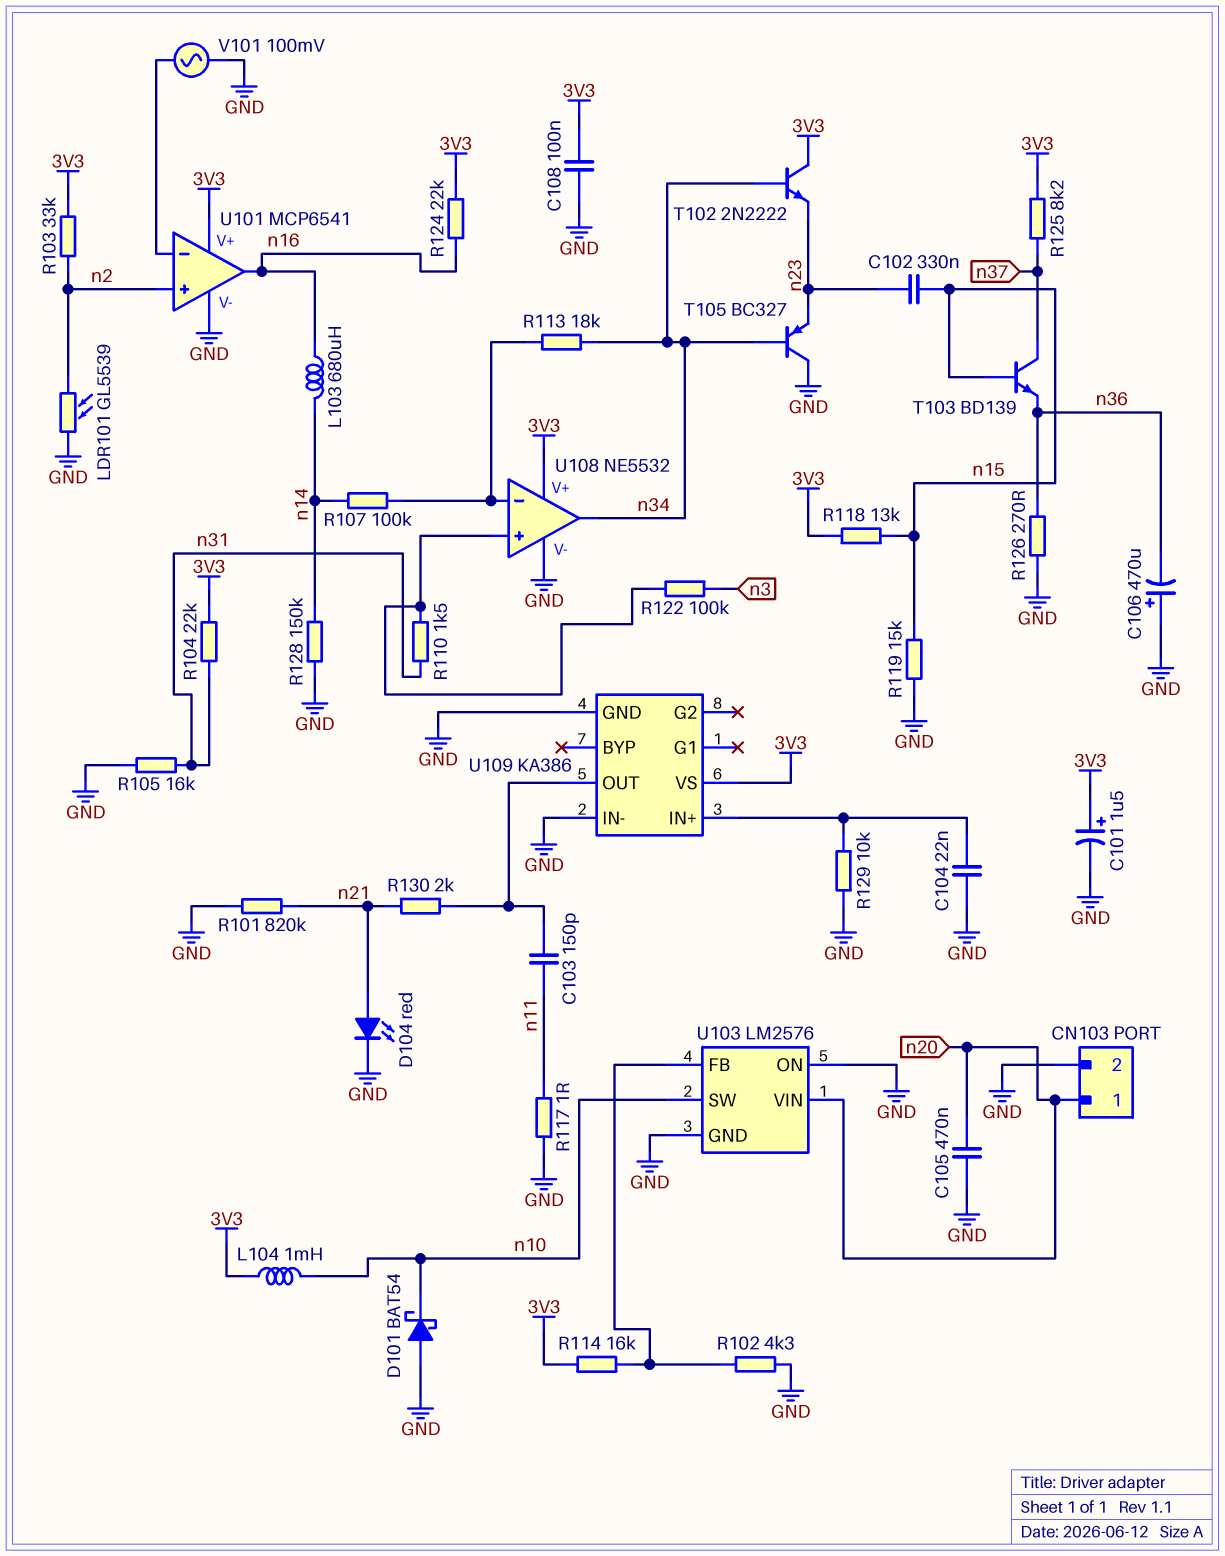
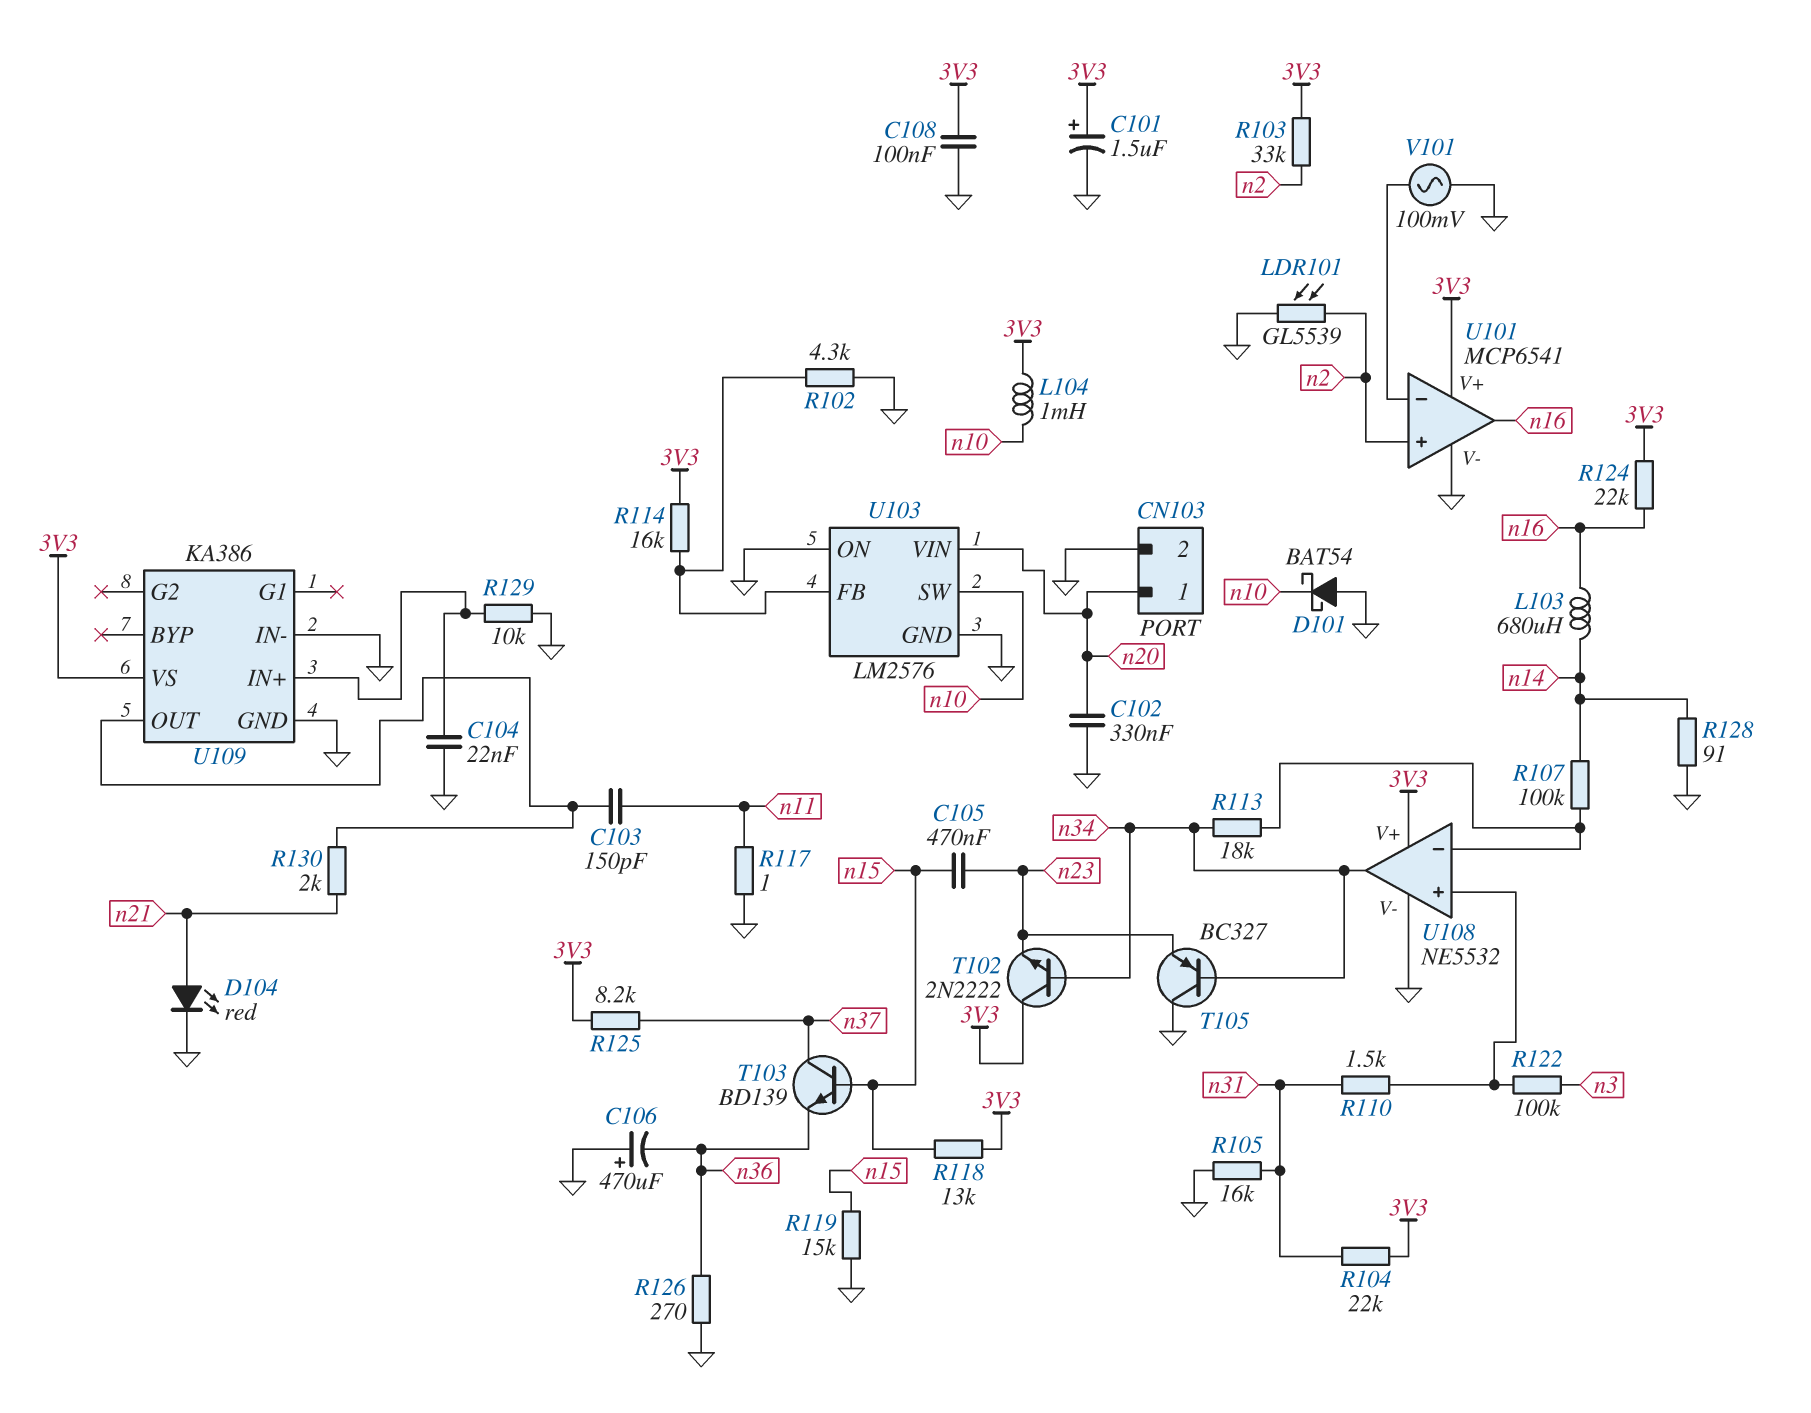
C102: 330nF (n15, n23) -> 330nF (GND, n20)
C105: 470nF (GND, n20) -> 470nF (n15, n23)
R101: 820k (GND, n21) -> none
R128: 150k (GND, n14) -> 91 (GND, n14)

